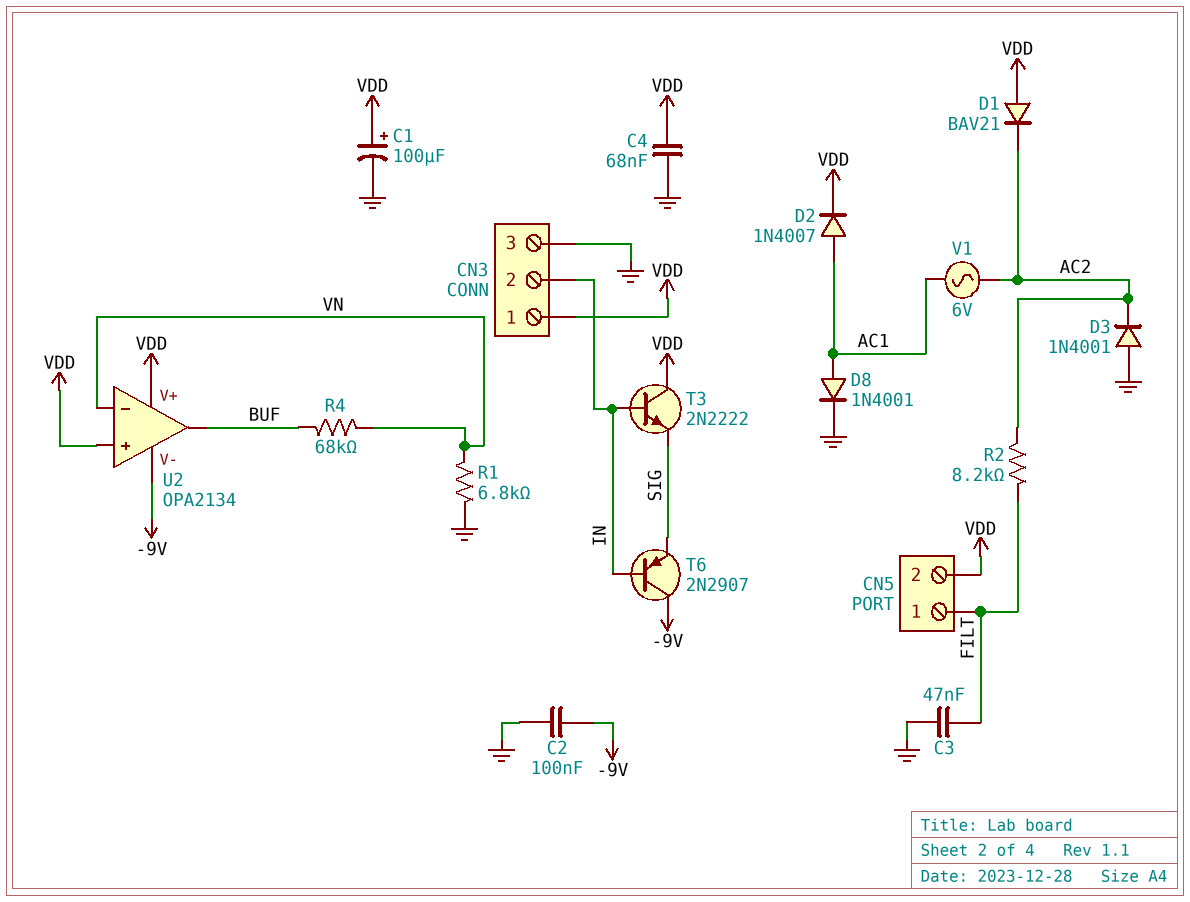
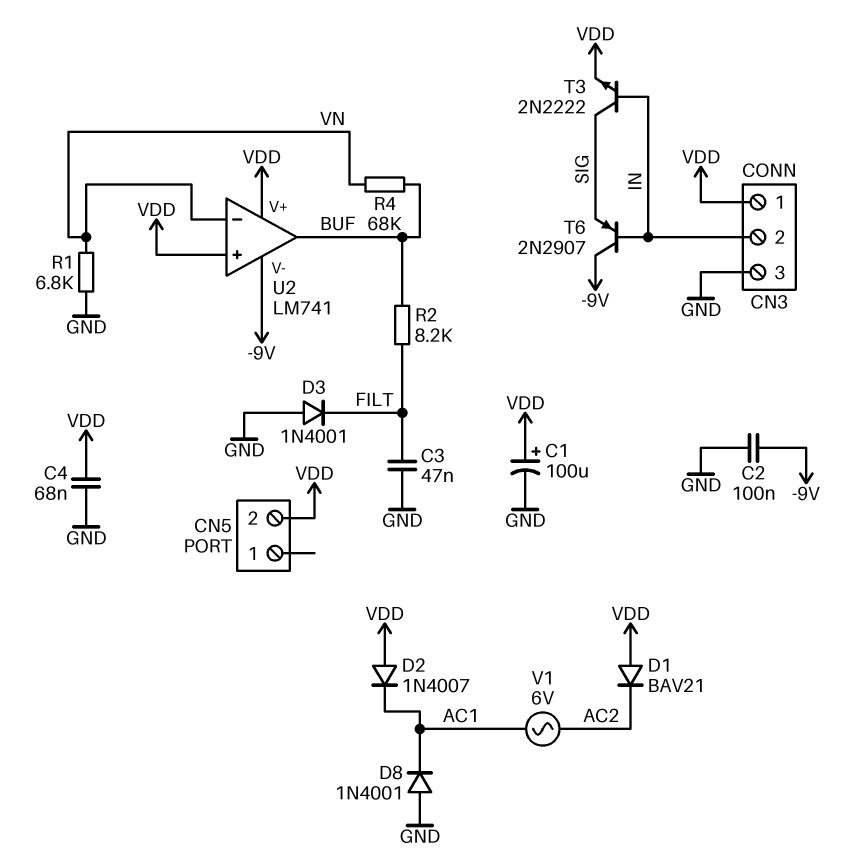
CN5 pin 1: FILT -> none
D2: diode 1N4007 (A AC1, K VDD) -> diode 1N4007 (A VDD, K AC1)
D3: diode 1N4001 (A GND, K AC2) -> diode 1N4001 (A GND, K FILT)
D8: diode 1N4001 (A AC1, K GND) -> diode 1N4001 (A GND, K AC1)
R2: 8.2k (AC2, FILT) -> 8.2k (BUF, FILT)
T3: NPN 2N2222 (B IN, C VDD, E SIG) -> NPN 2N2222 (B IN, C SIG, E VDD)
U2: OPA2134 -> LM741

